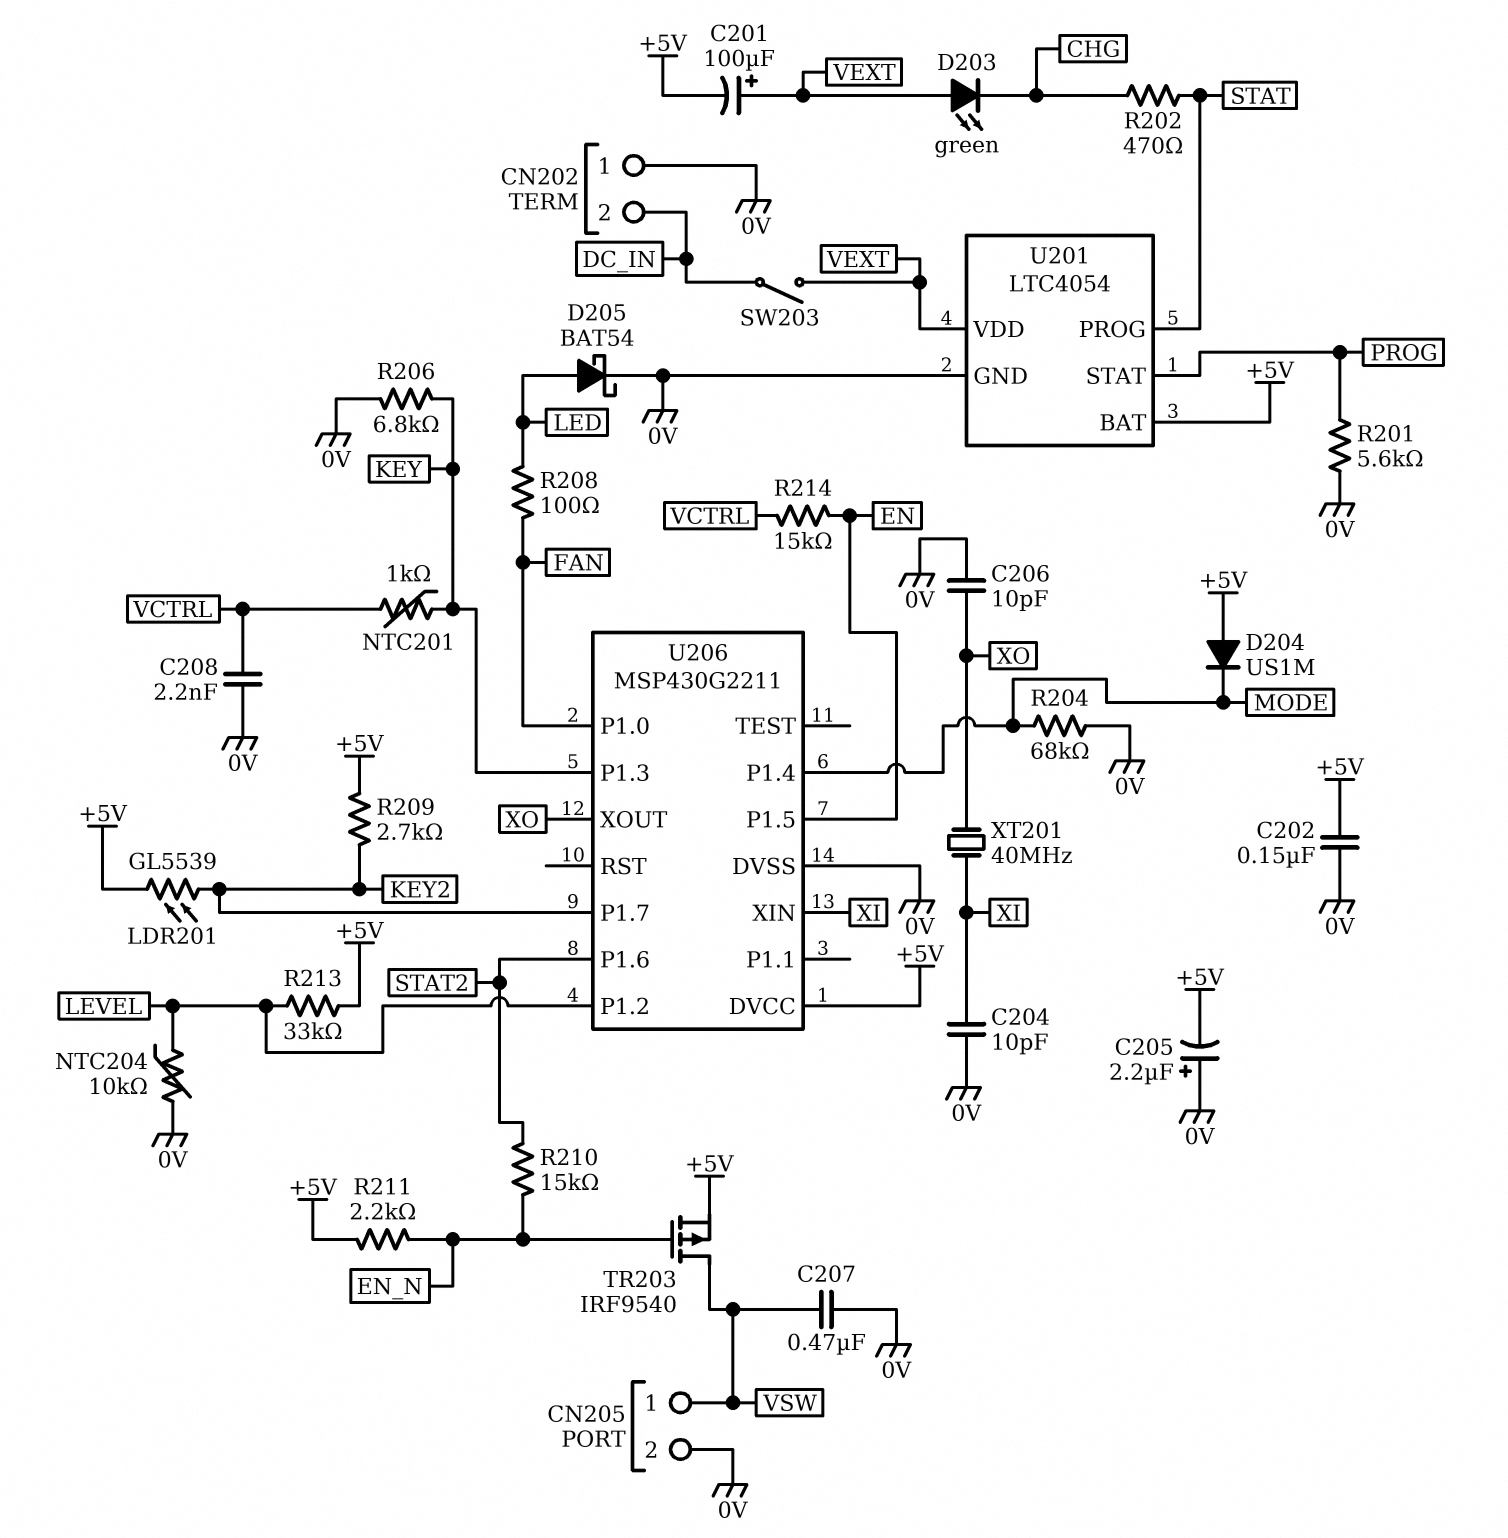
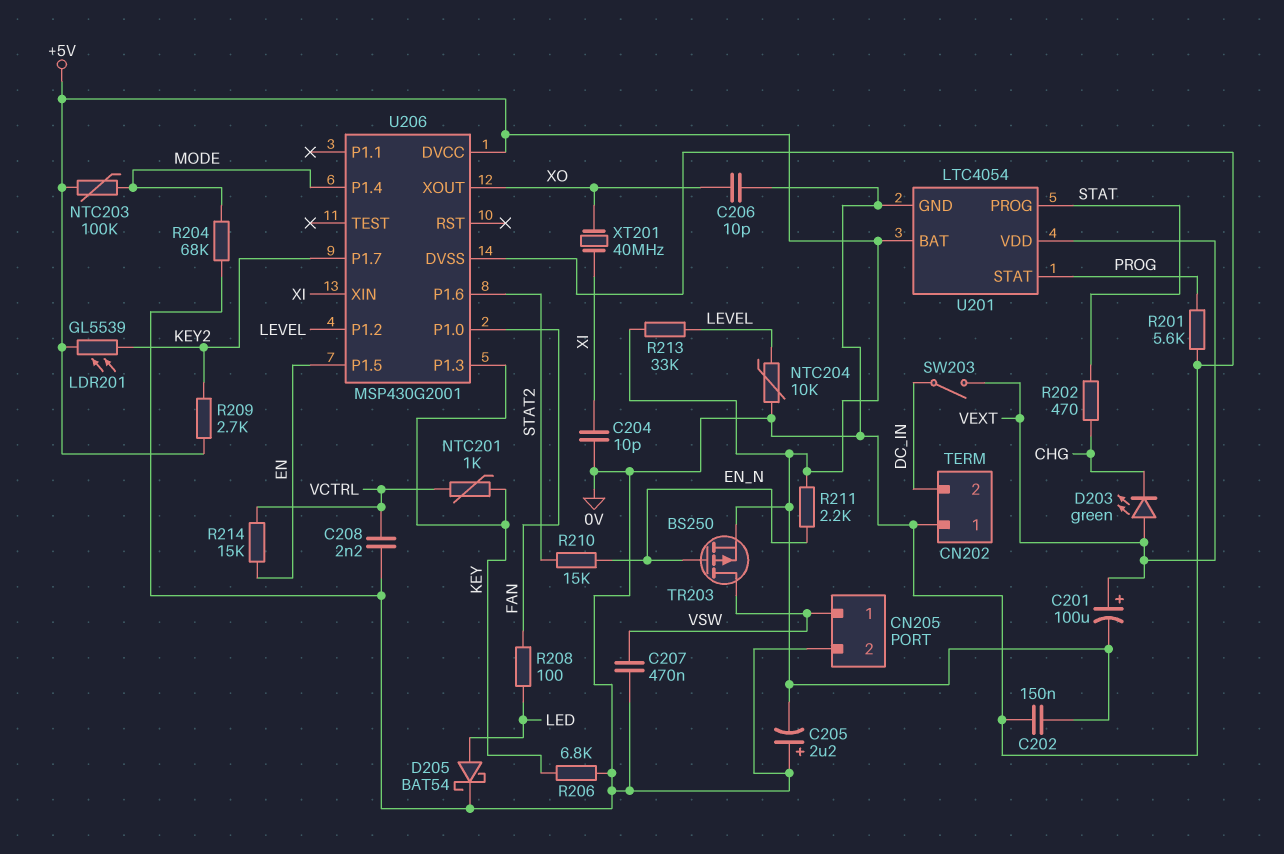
D204: diode US1M (A +5V, K MODE) -> none
NTC203: none -> 100k (+5V, MODE)
TR203: PMOS IRF9540 (G EN_N, D VSW, S +5V) -> PMOS BS250 (G EN_N, D VSW, S +5V)
U206: MSP430G2211 -> MSP430G2001

